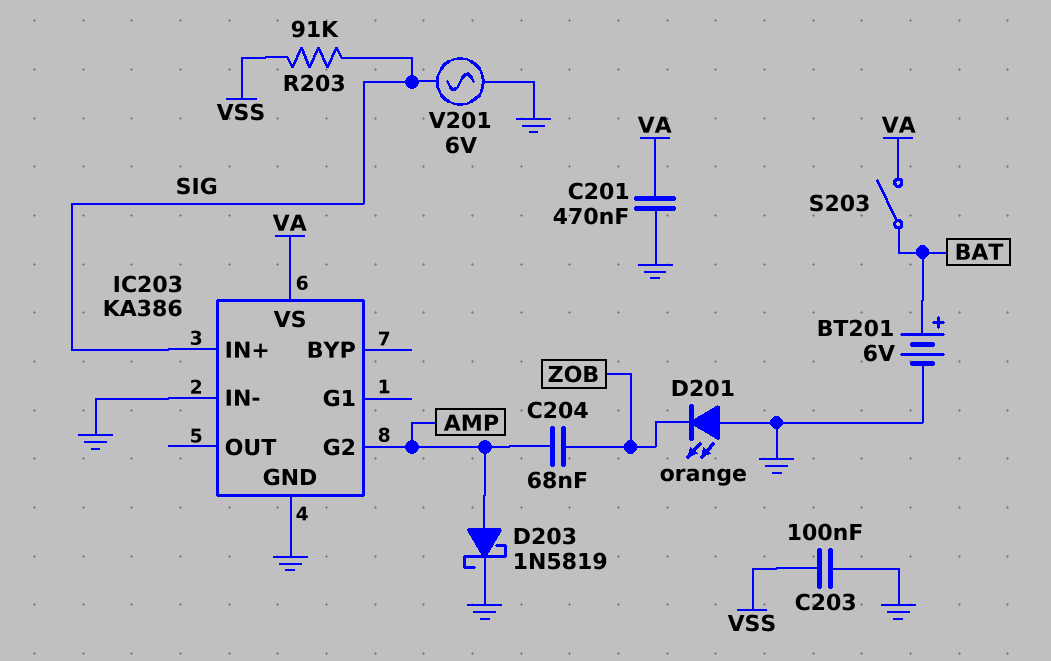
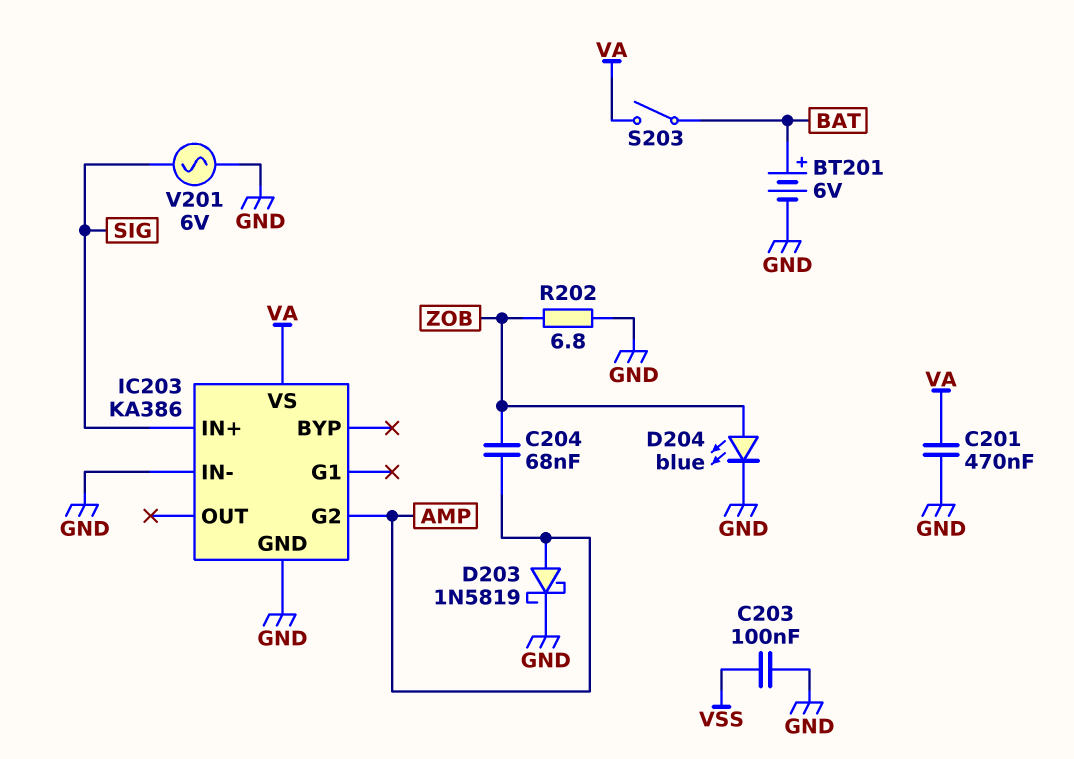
D201: LED orange (A GND, K ZOB) -> none
D204: none -> LED blue (A ZOB, K GND)
R202: none -> 6.8 (GND, ZOB)
R203: 91k (SIG, VSS) -> none

